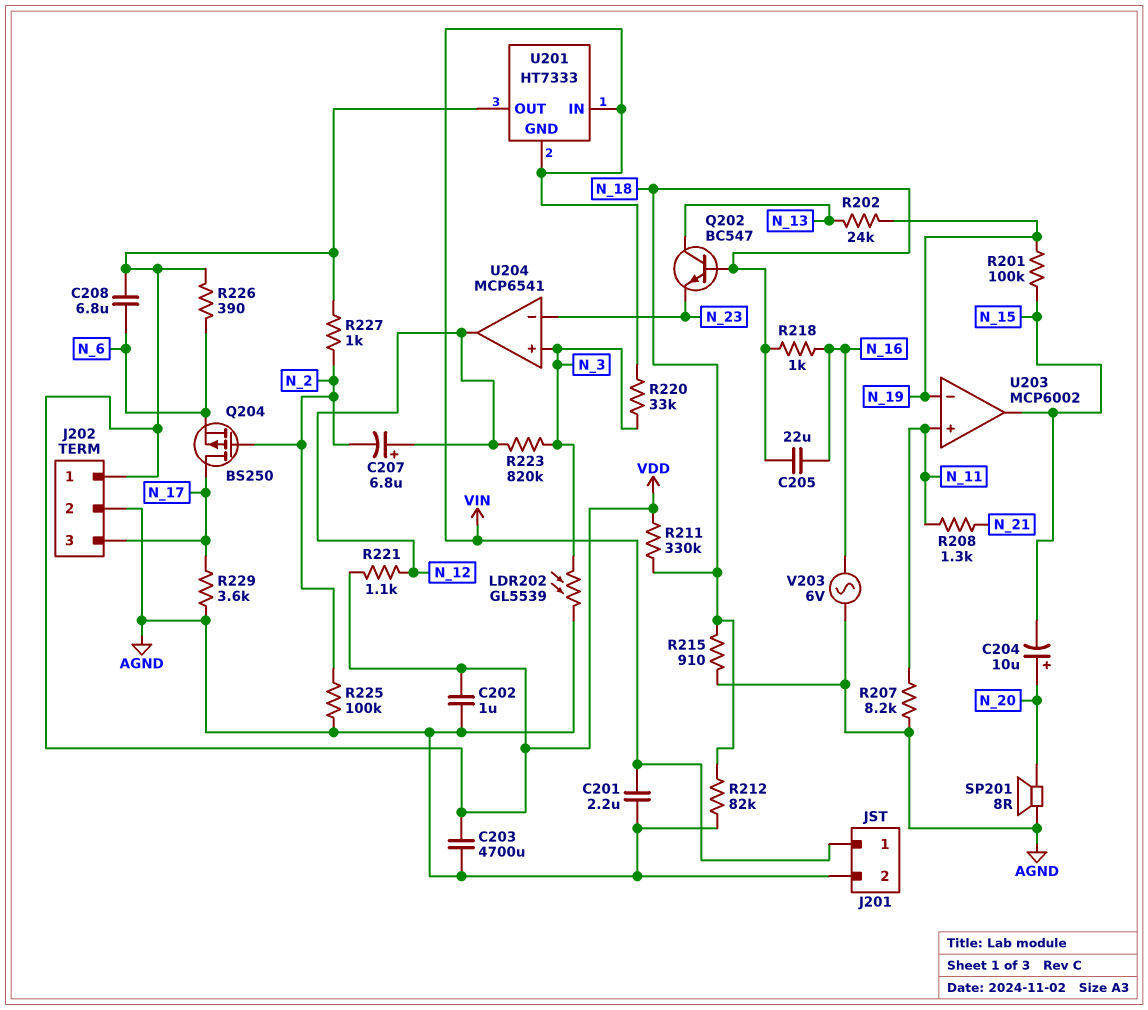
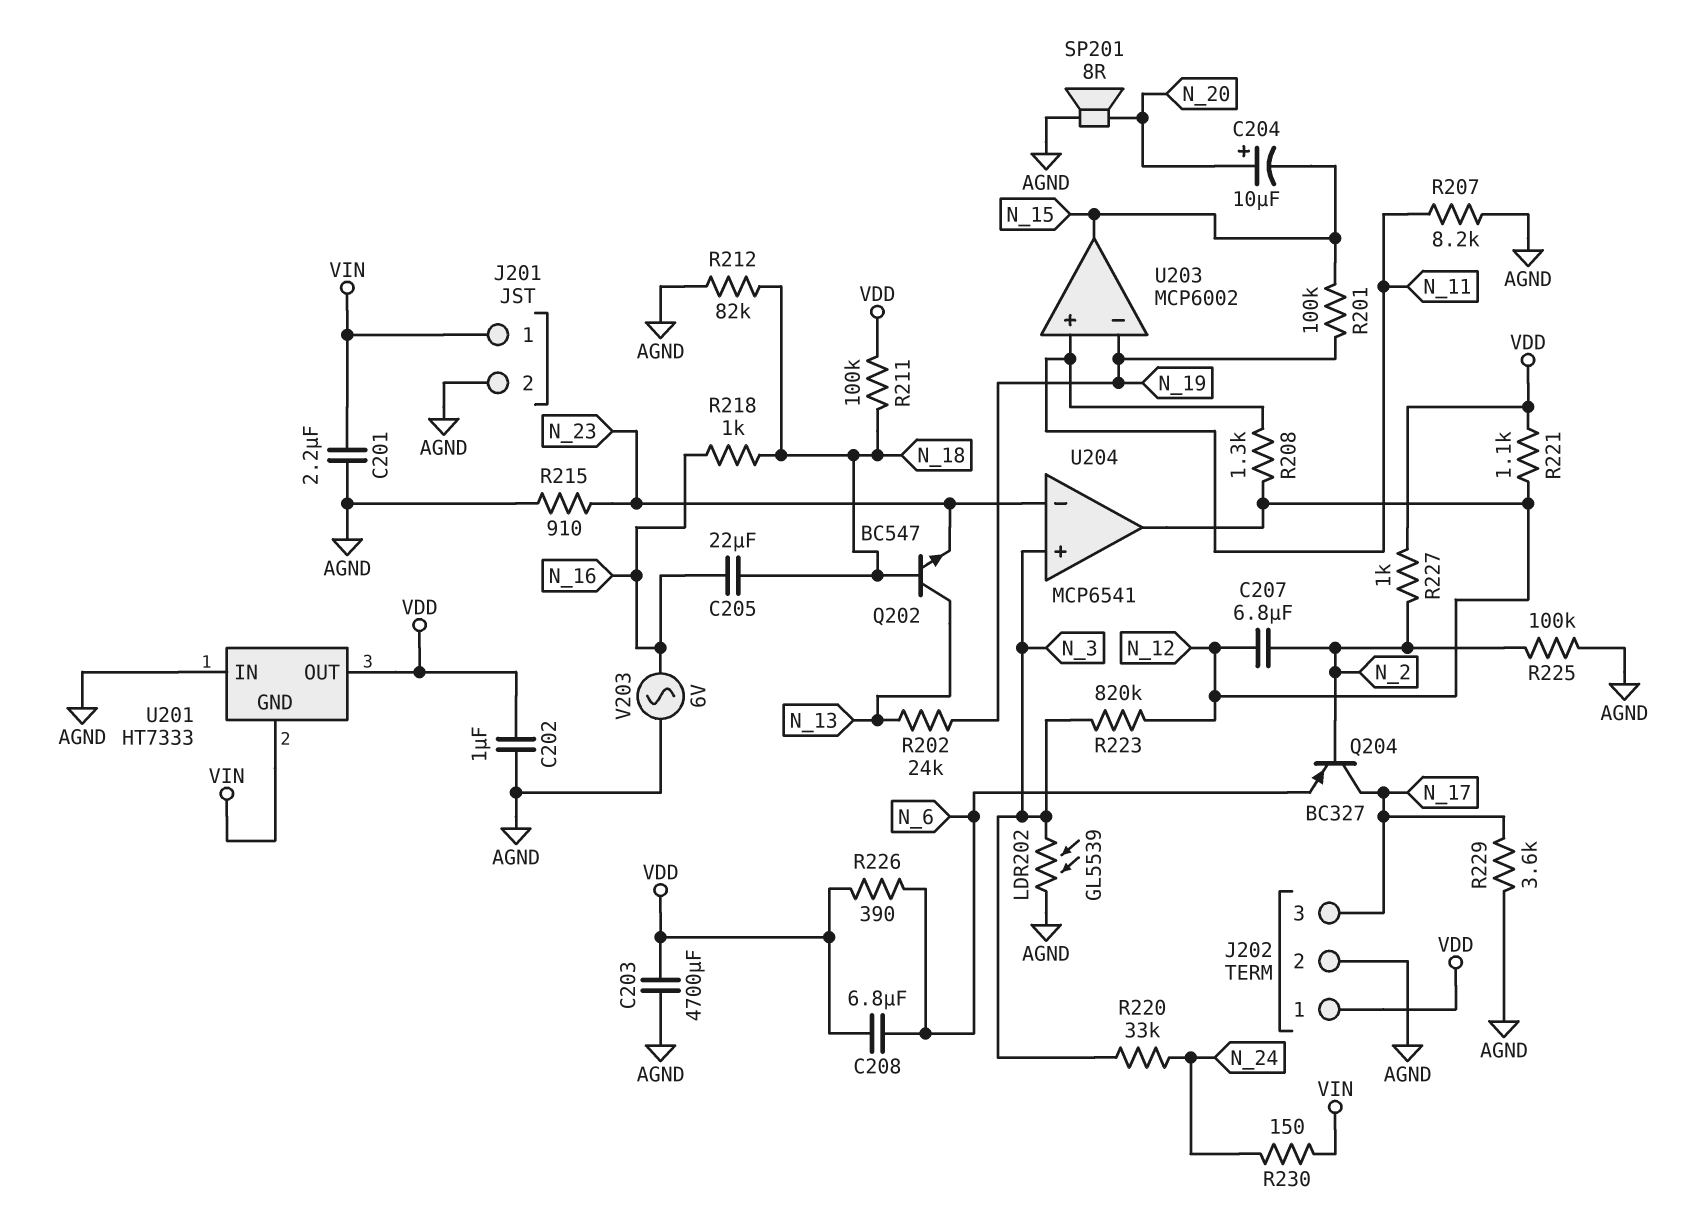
C207: 6.8uF (plus N_12, minus N_2) -> 6.8uF (N_2, N_12)
Q204: PMOS BS250 (G N_2, D N_17, S N_6) -> PNP BC327 (B N_2, C N_17, E N_6)
R208: 1.3k (N_11, N_21) -> 1.3k (N_11, N_12)
R211: 330k (N_18, VDD) -> 100k (N_18, VDD)
R215: 910 (AGND, N_18) -> 910 (AGND, N_23)
R220: 33k (N_3, VIN) -> 33k (N_3, N_24)
R230: none -> 150 (N_24, VIN)
U201 pin IN: VIN -> AGND

